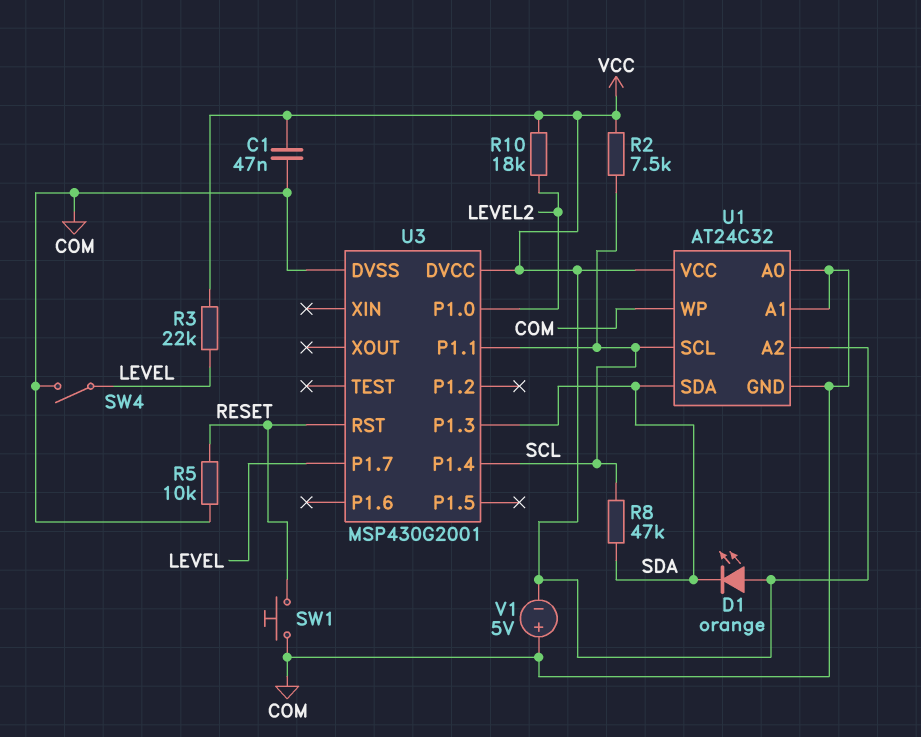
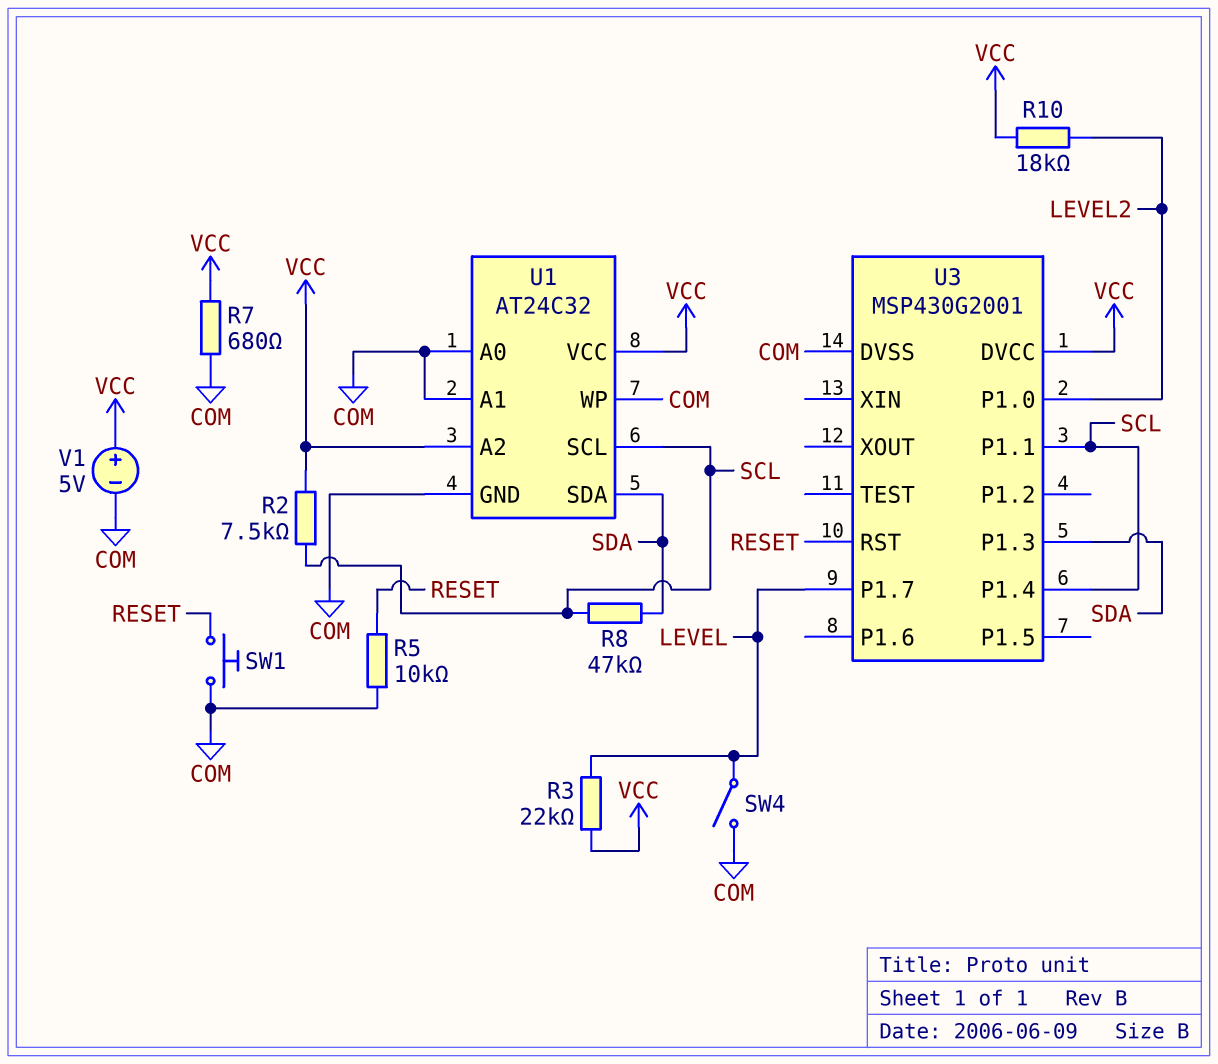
C1: 47nF (COM, VCC) -> none
D1: LED orange (A VCC, K SDA) -> none
R7: none -> 680 (COM, VCC)
V1: 5V (plus COM, minus VCC) -> 5V (plus VCC, minus COM)

